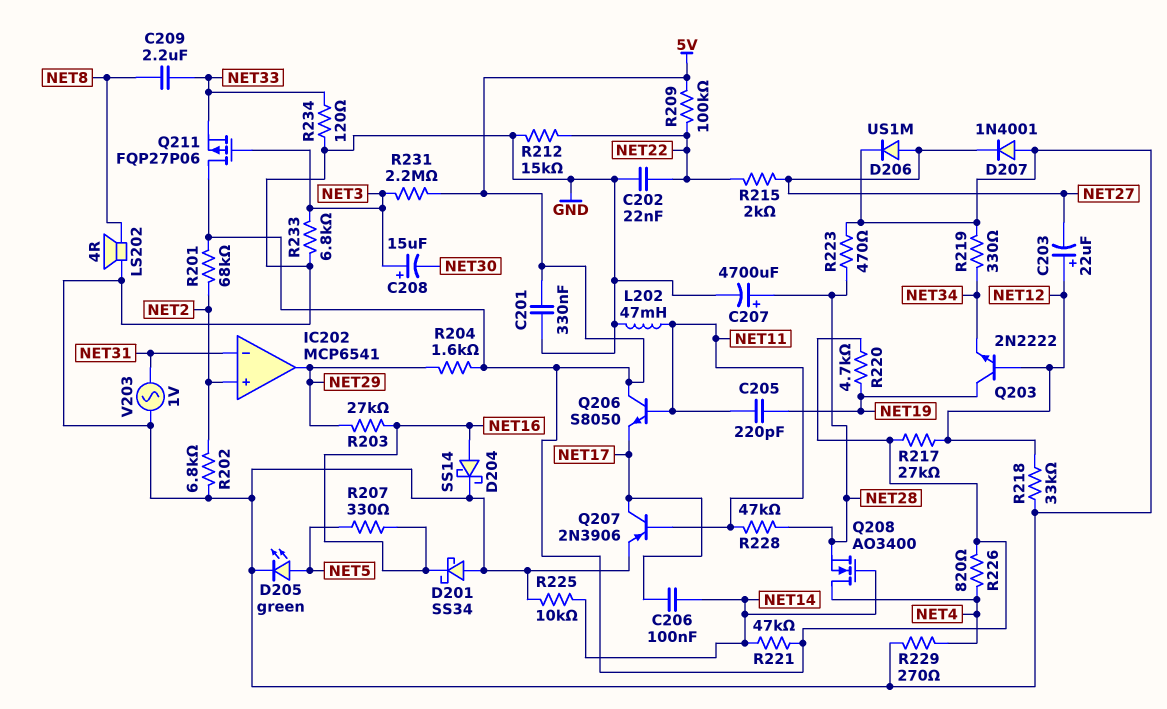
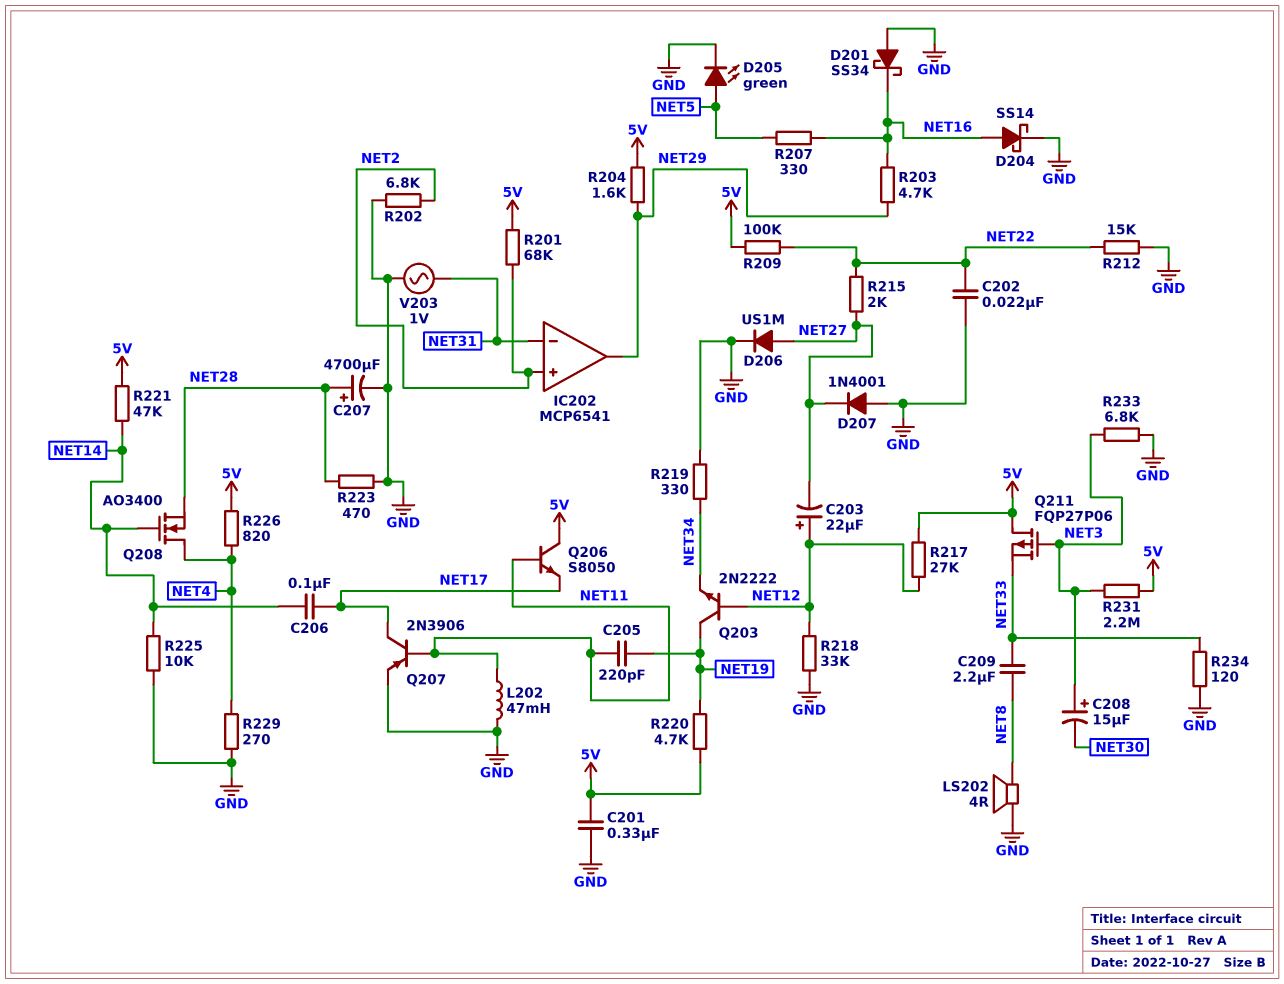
R203: 27k (NET16, NET29) -> 4.7k (NET16, NET29)
R228: 47k (NET11, NET28) -> none

